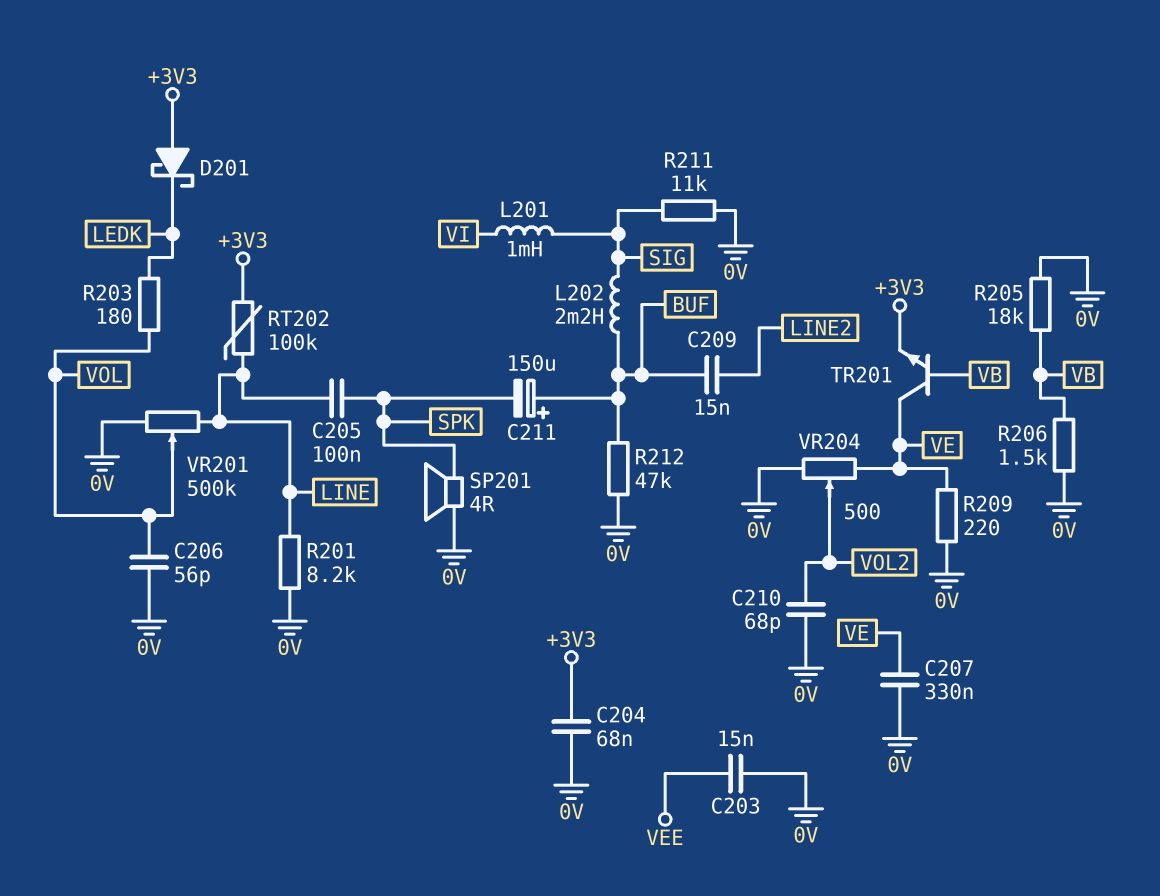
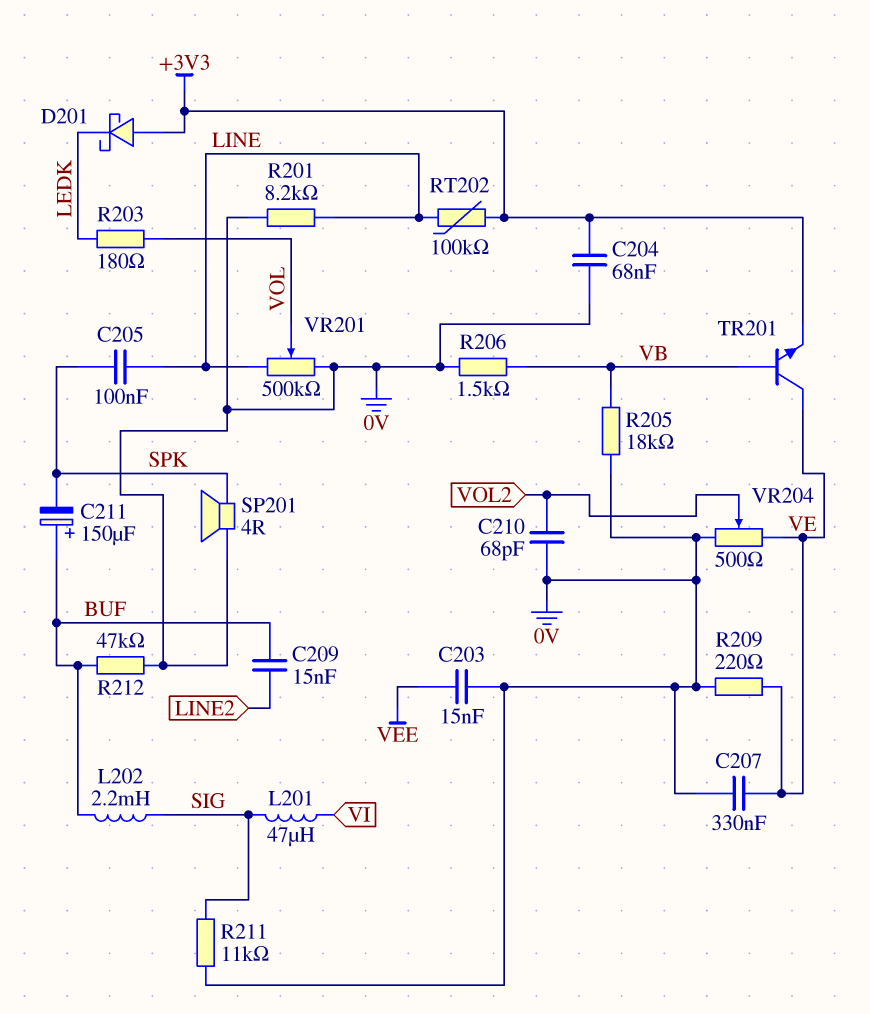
C206: 56pF (0V, VOL) -> none
L201: 1mH (SIG, VI) -> 47uH (SIG, VI)

